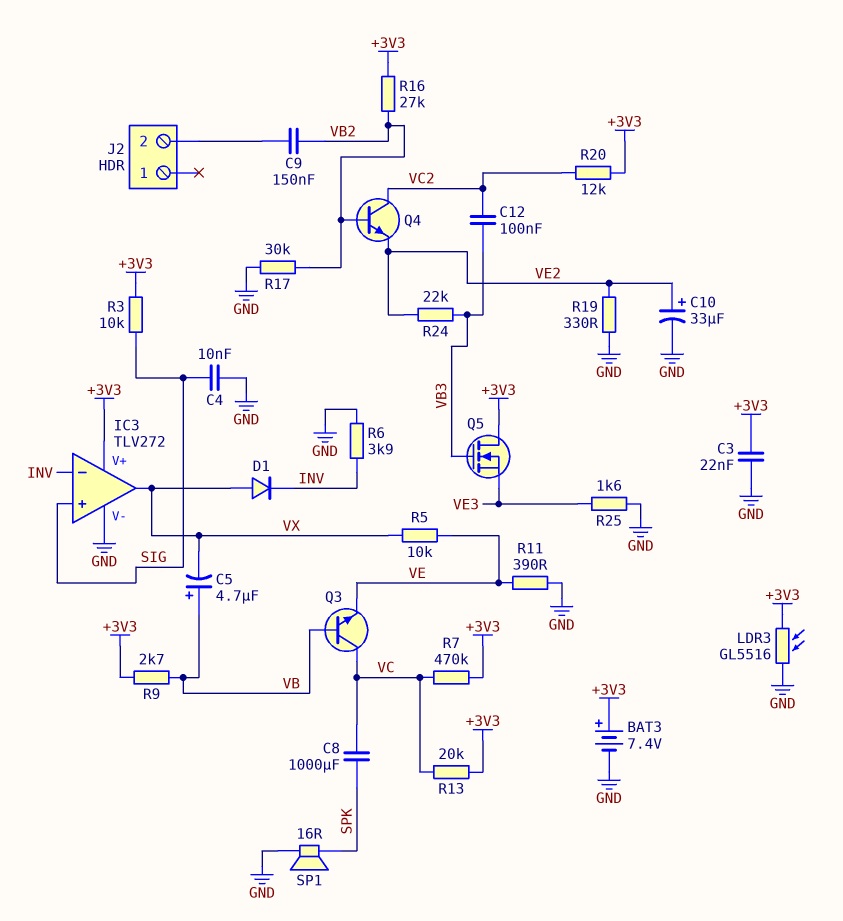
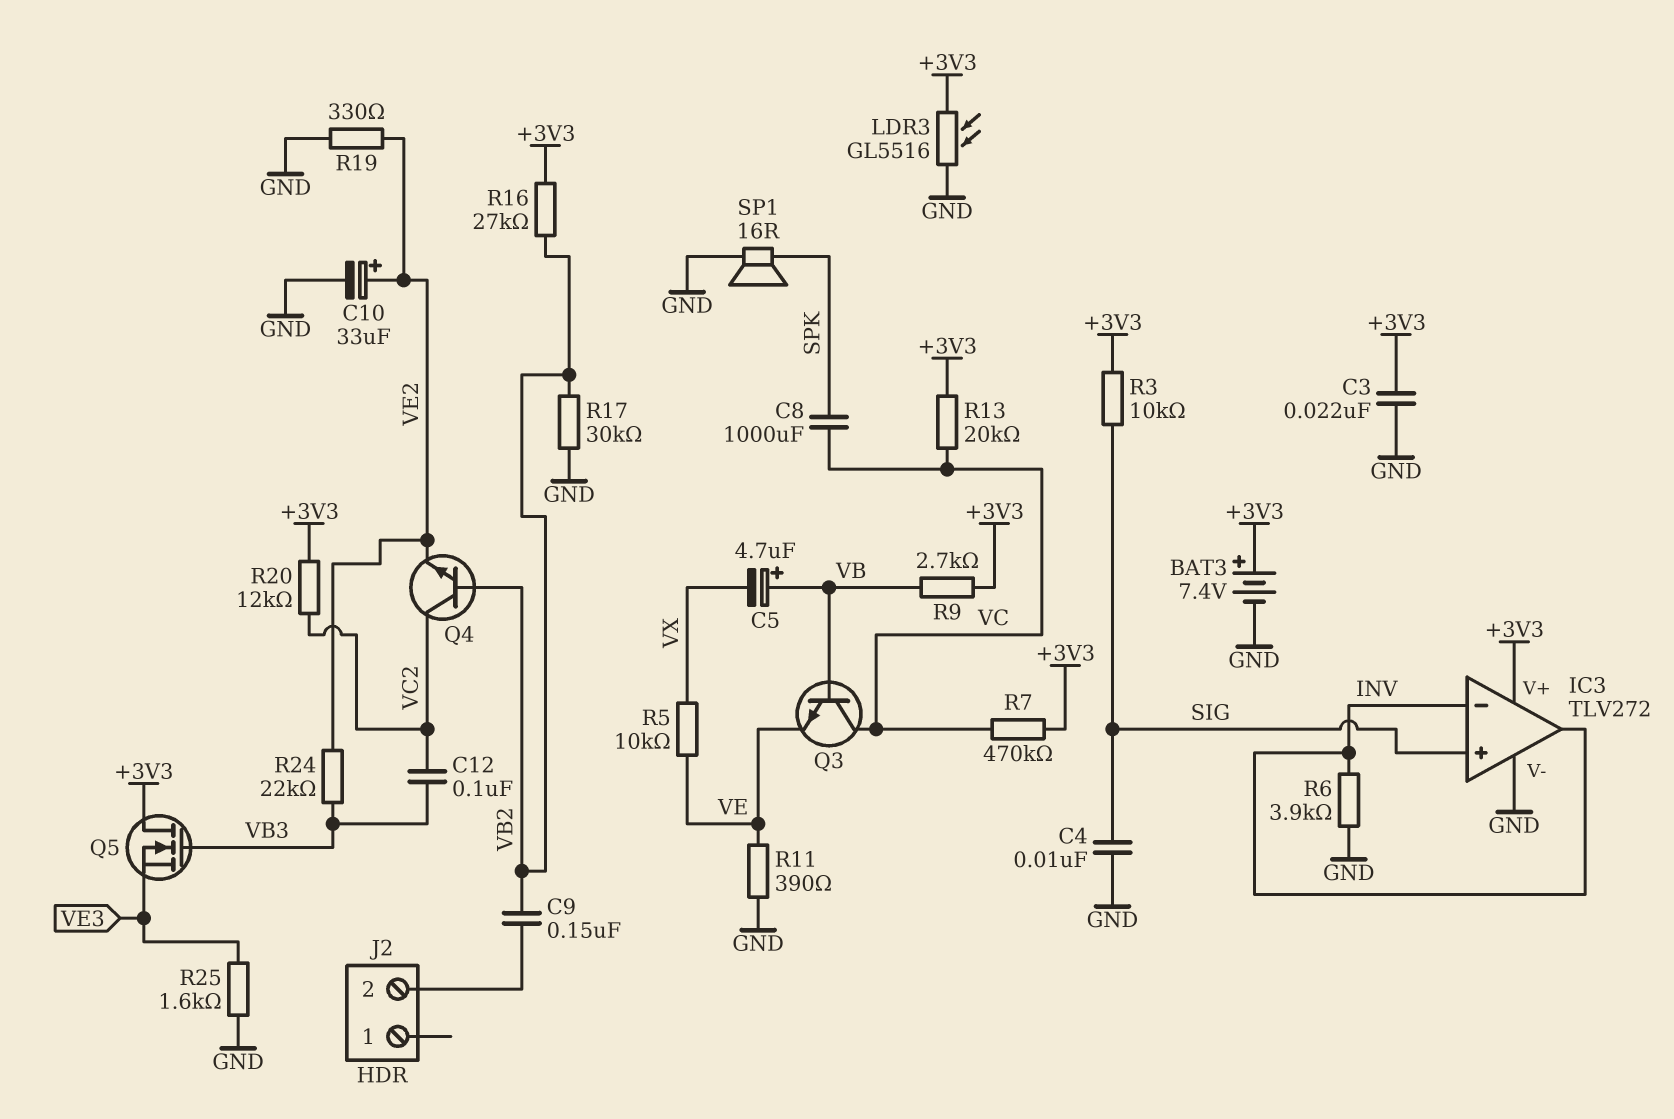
D1: diode (A VX, K INV) -> none
IC3 pin out: VX -> INV

